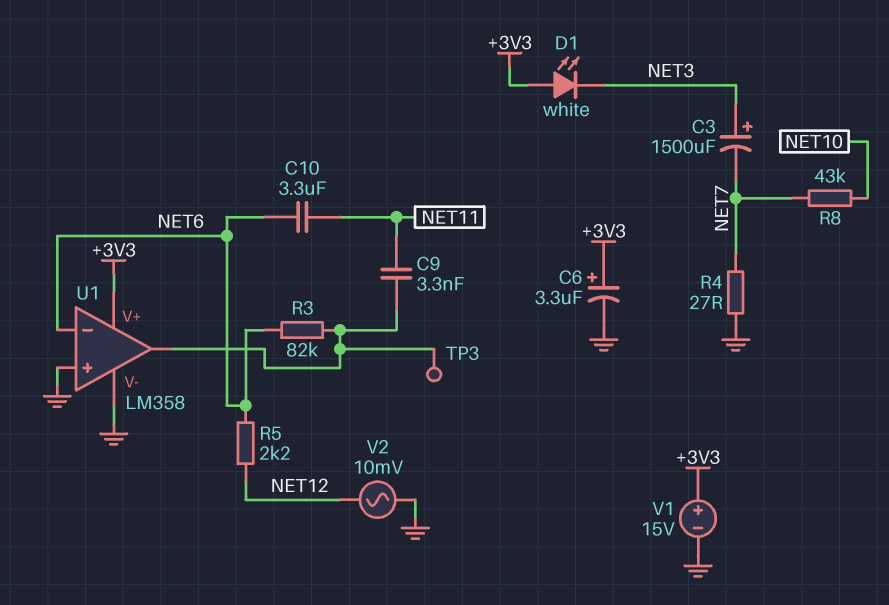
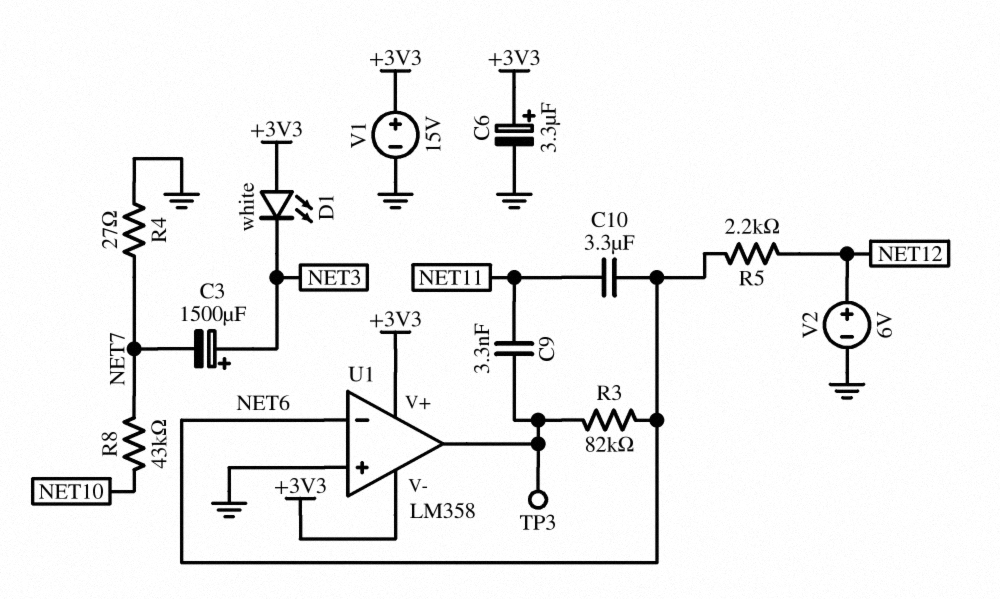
U1 pin V-: GND -> +3V3
V2: AC 10mV (GND, NET12) -> 6V (plus NET12, minus GND)

